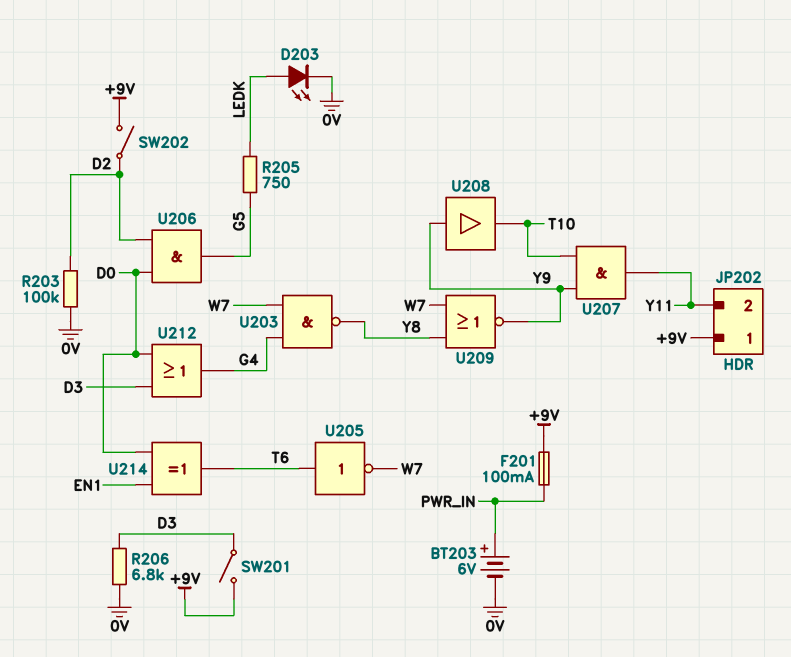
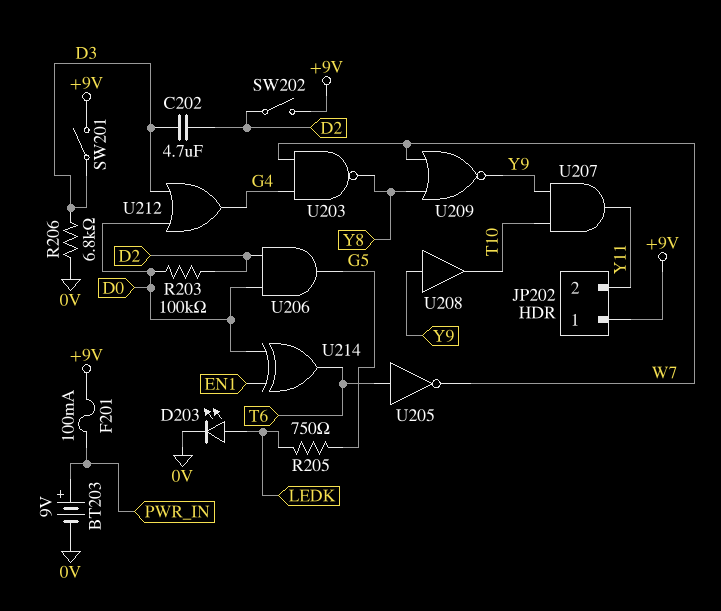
BT203: 6V (plus PWR_IN, minus 0V) -> 9V (plus PWR_IN, minus 0V)
C202: none -> 4.7uF (D2, D3)
R203: 100k (0V, D2) -> 100k (D0, D2)

